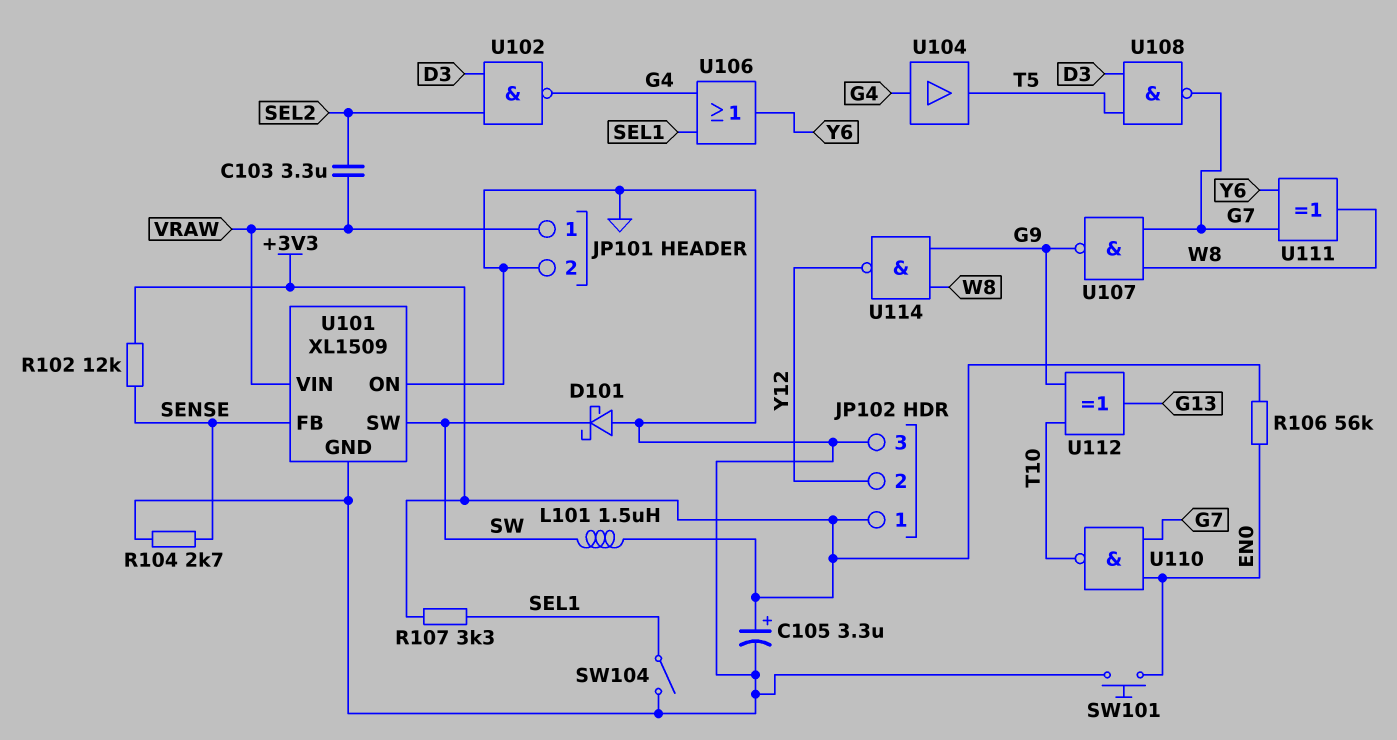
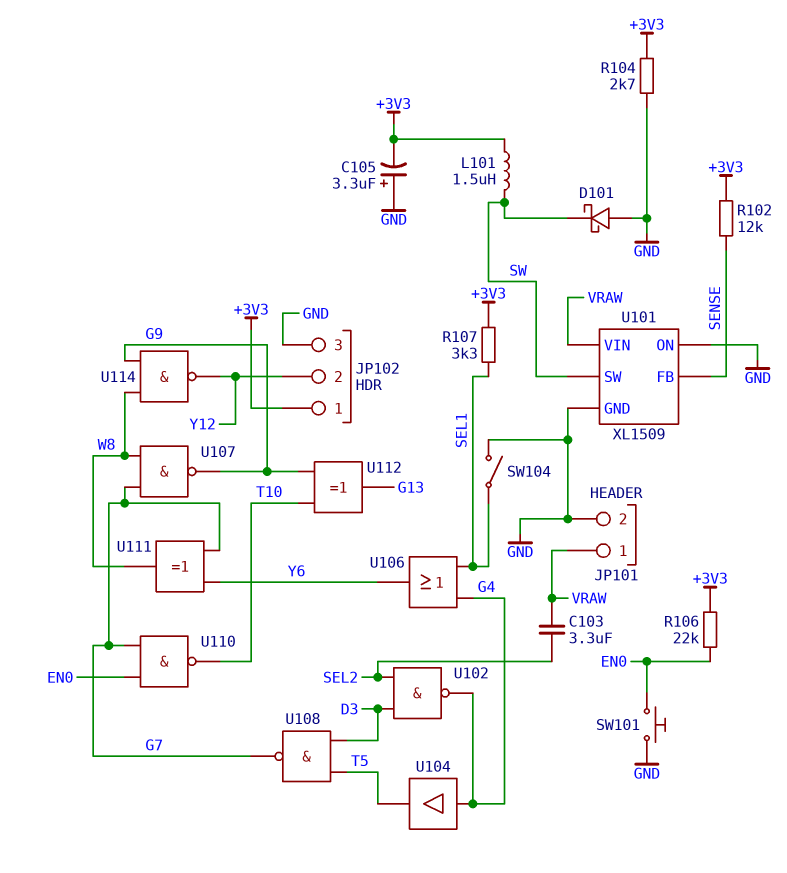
C105: 3.3uF (plus +3V3, minus GND) -> 3.3uF (plus GND, minus +3V3)
R104: 2.7k (GND, SENSE) -> 2.7k (+3V3, GND)
R106: 56k (+3V3, EN0) -> 22k (+3V3, EN0)

